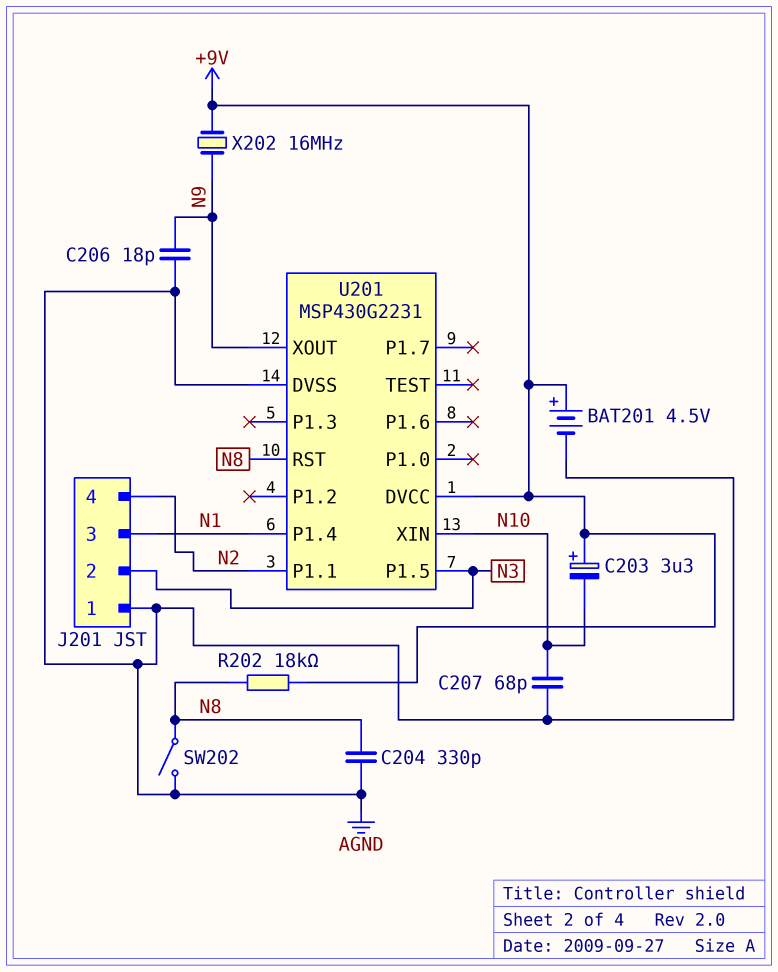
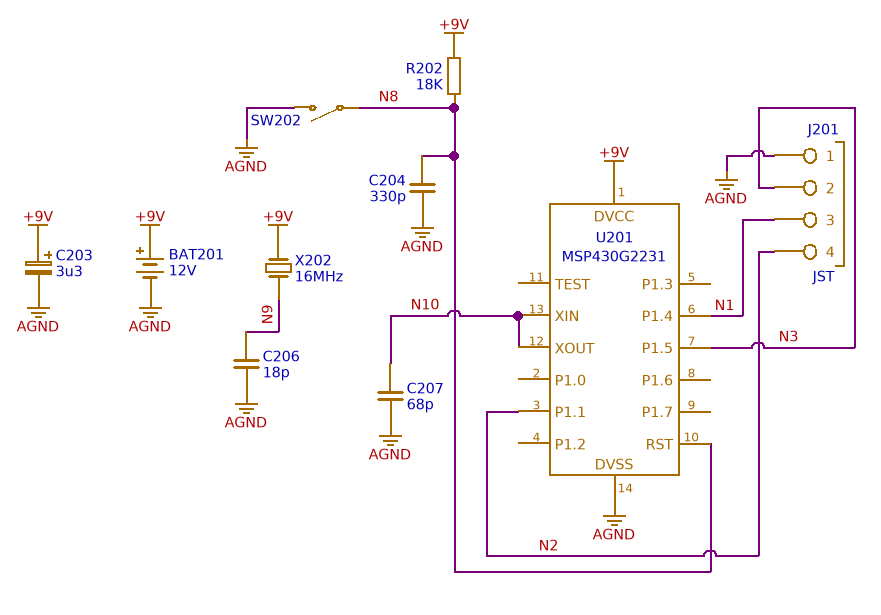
BAT201: 4.5V (plus +9V, minus AGND) -> 12V (plus +9V, minus AGND)
C203: 3.3uF (plus +9V, minus N10) -> 3.3uF (plus +9V, minus AGND)
U201 pin XOUT: N9 -> N10

